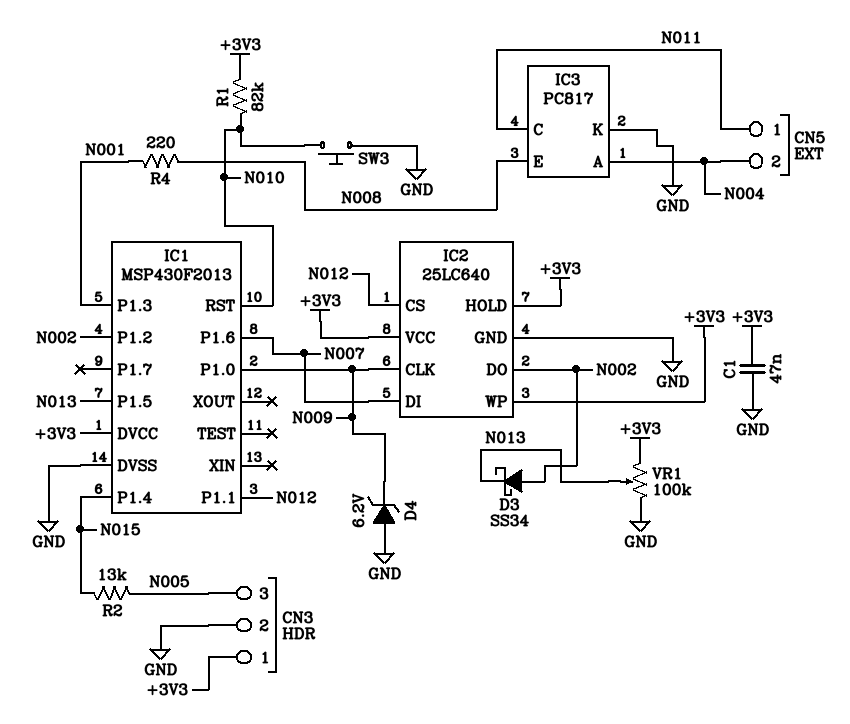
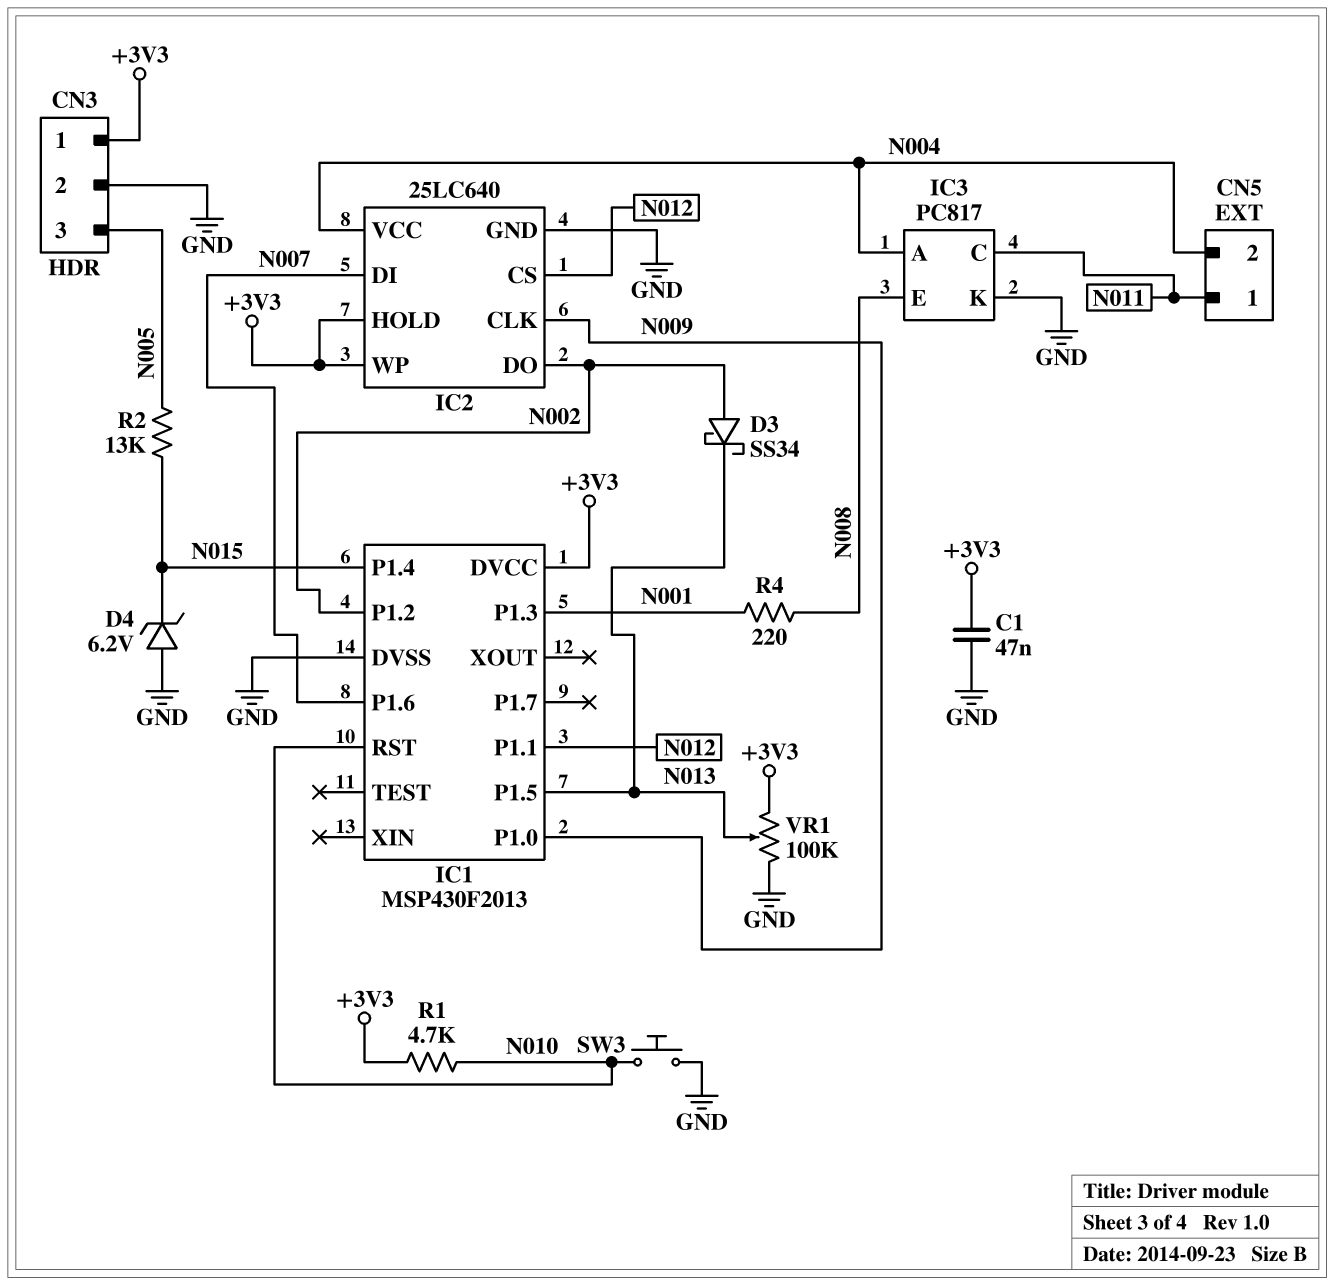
D4: zener 6.2V (A GND, K N009) -> zener 6.2V (A GND, K N015)
IC2 pin VCC: +3V3 -> N004
R1: 82k (+3V3, N010) -> 4.7k (+3V3, N010)

